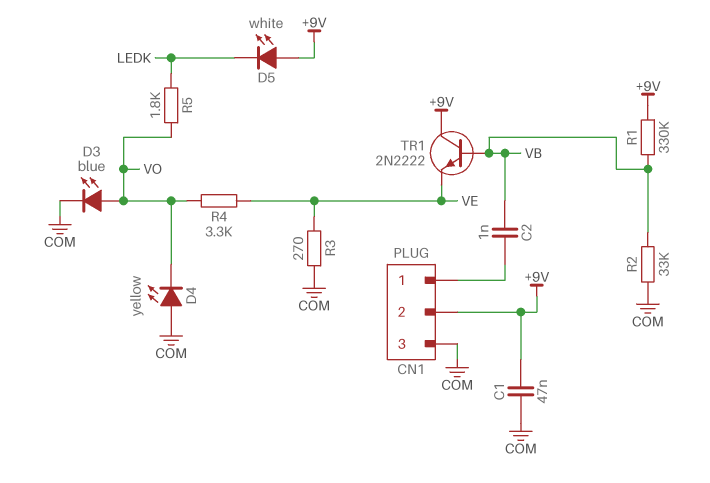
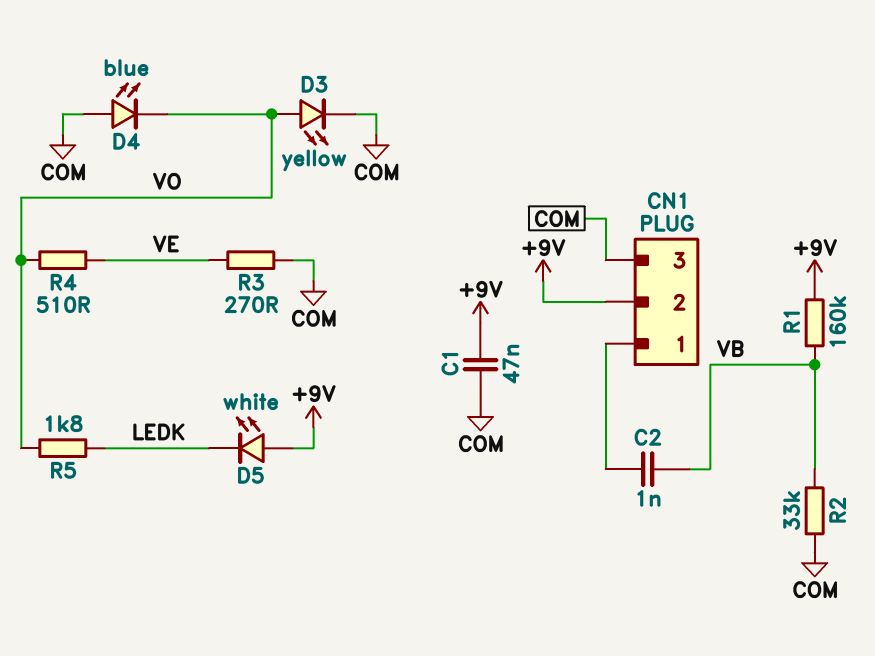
D3: LED blue (A VO, K COM) -> LED yellow (A VO, K COM)
D4: LED yellow (A COM, K VO) -> LED blue (A COM, K VO)
R1: 330k (+9V, VB) -> 160k (+9V, VB)
R4: 3.3k (VE, VO) -> 510 (VE, VO)
TR1: NPN 2N2222 (B VB, C +9V, E VE) -> none

